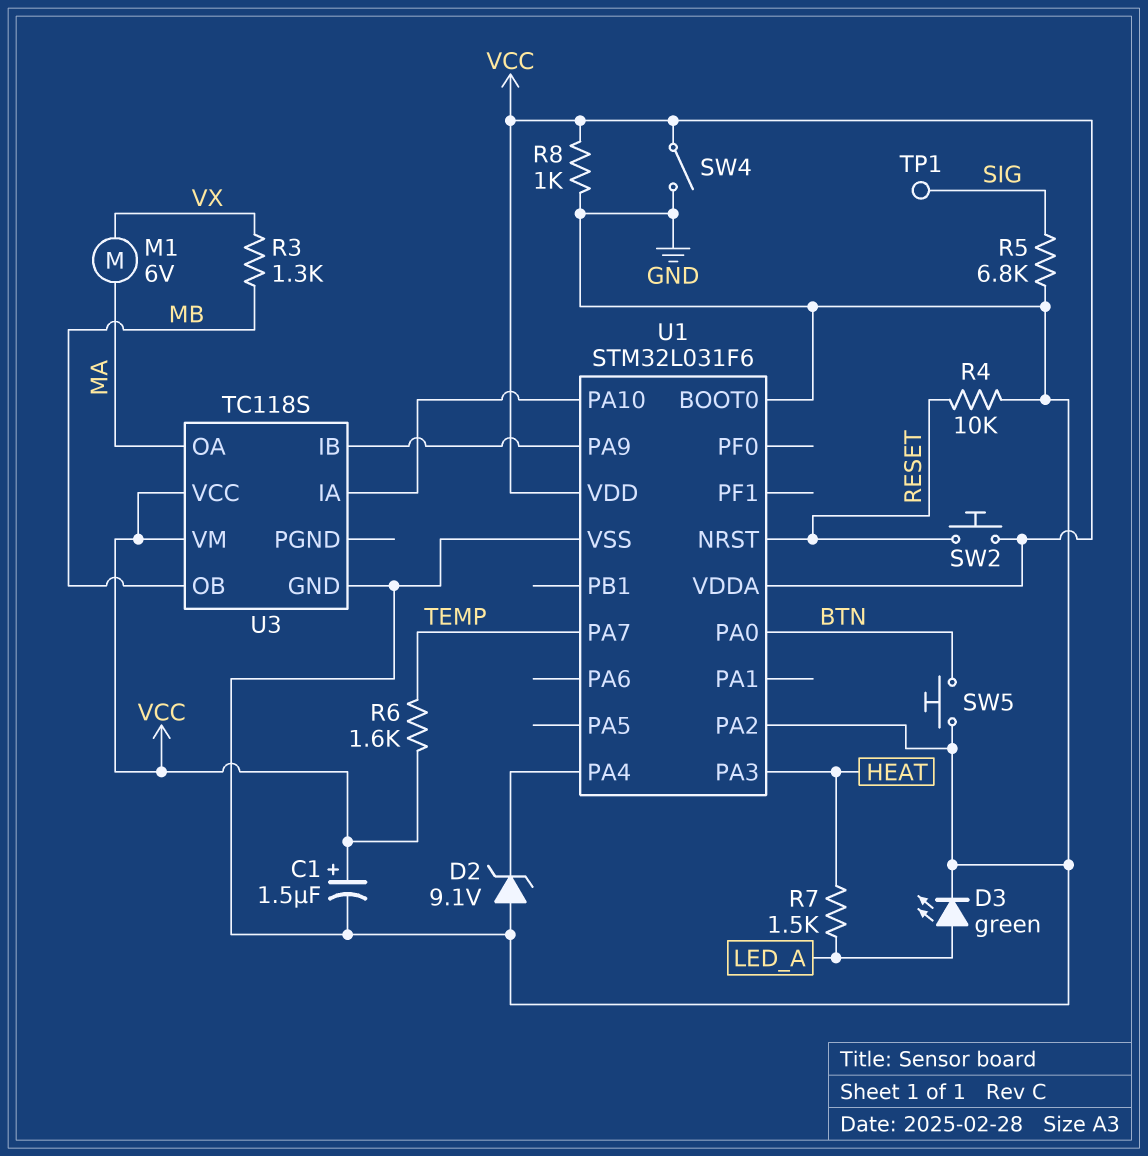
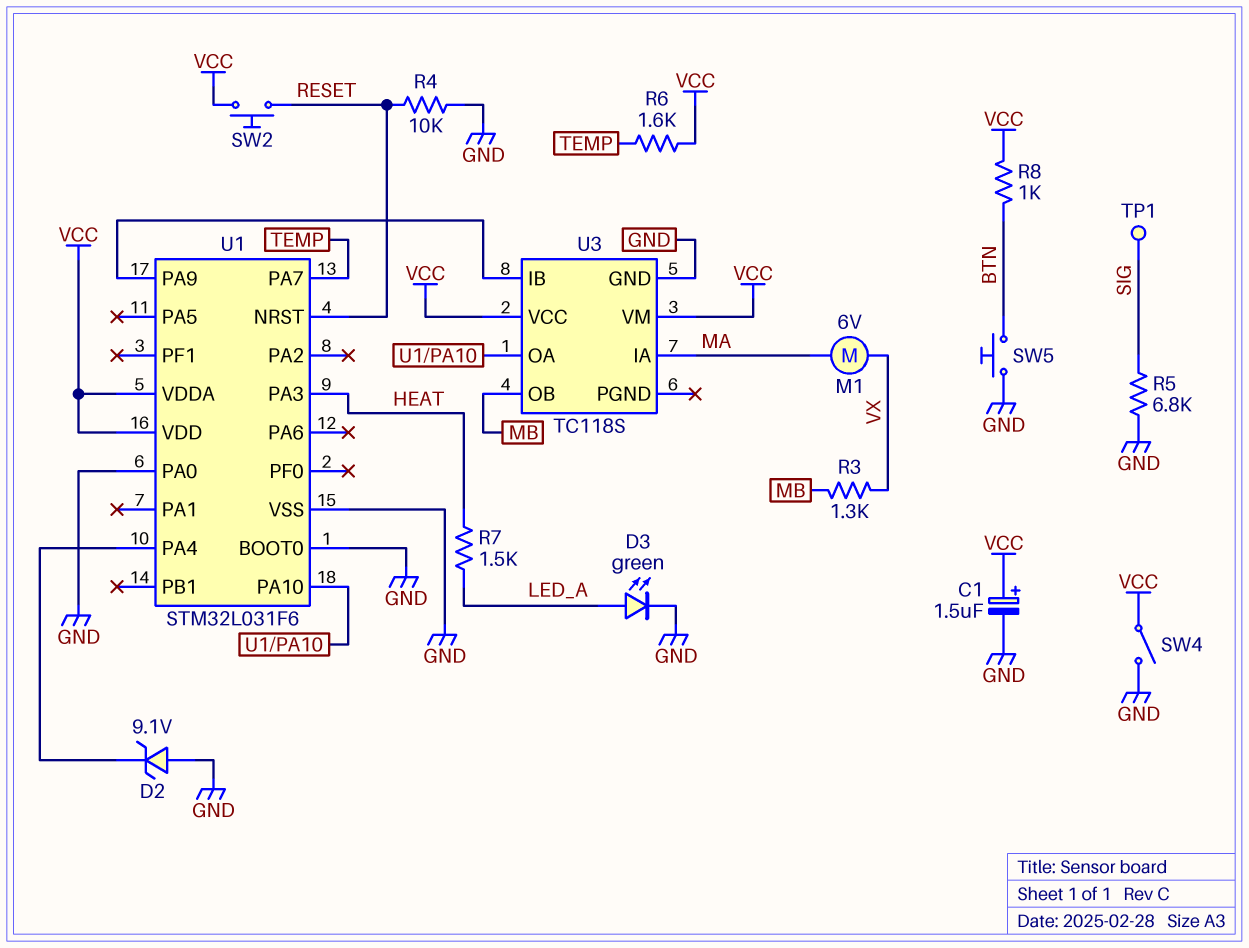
R8: 1k (GND, VCC) -> 1k (BTN, VCC)
U1 pin PA0: BTN -> GND
U1 pin PA2: GND -> none
U3 pin IA: U1/PA10 -> MA
U3 pin OA: MA -> U1/PA10

